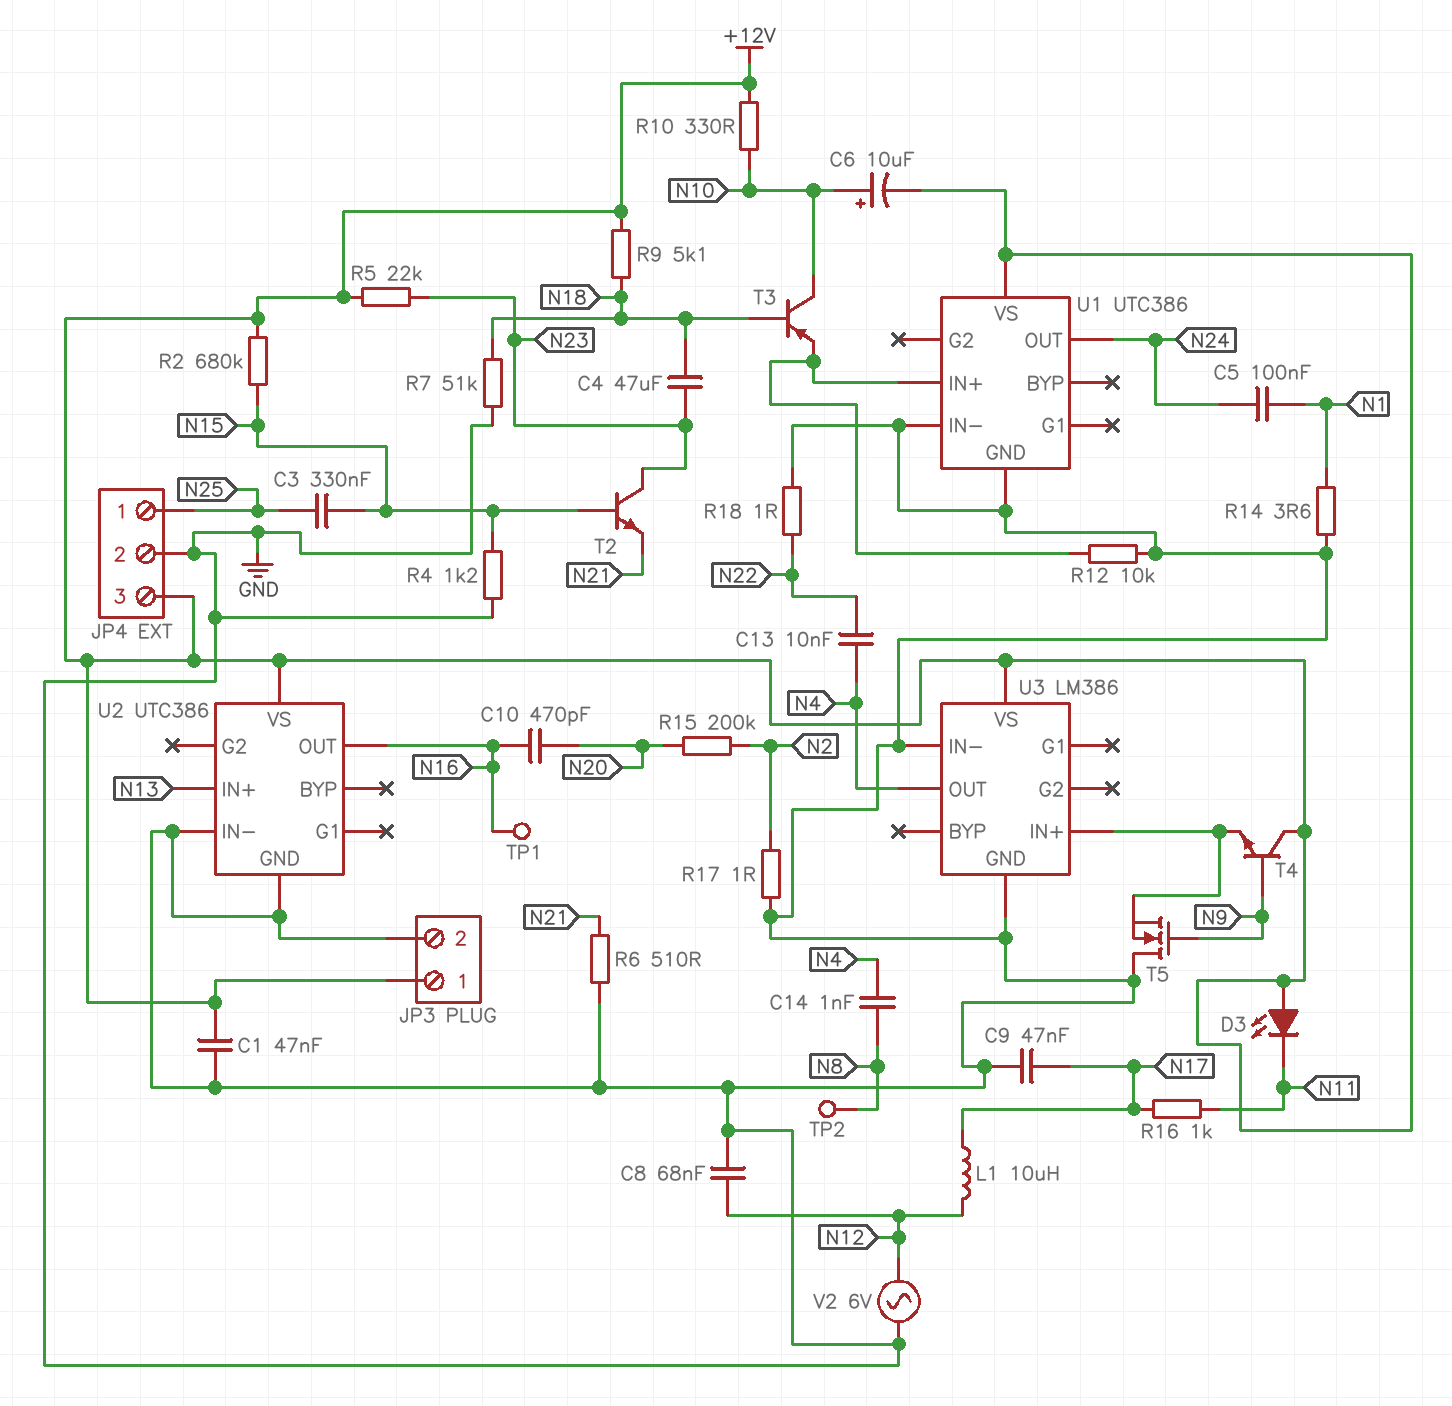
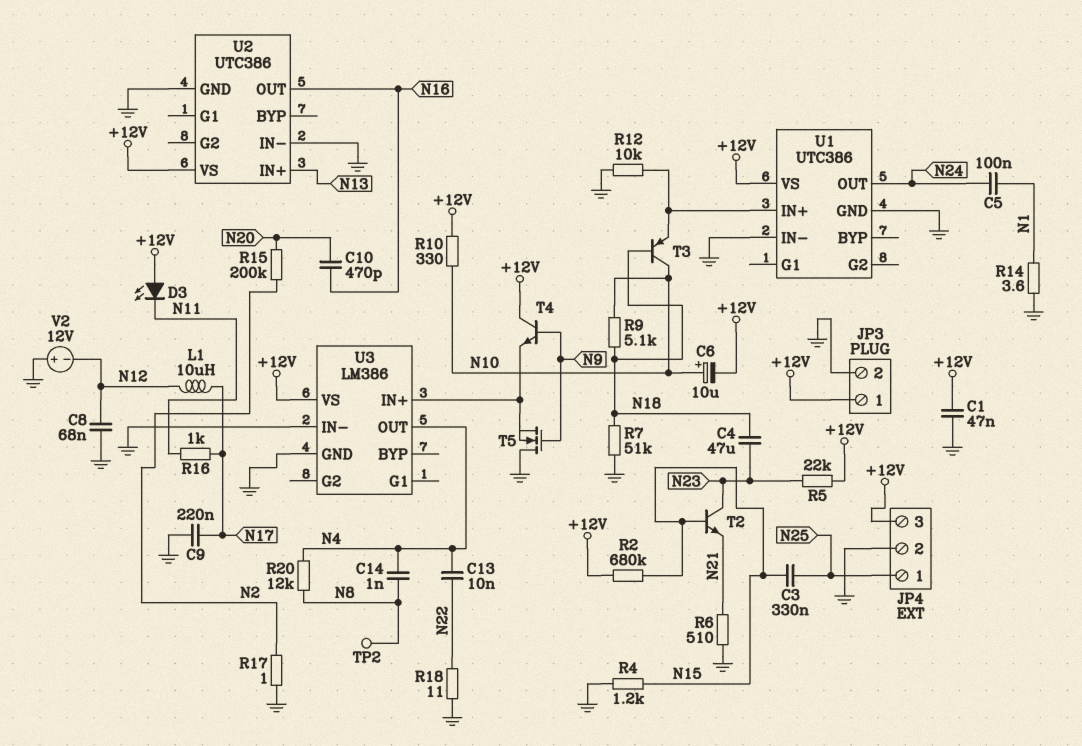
C9: 47nF (GND, N17) -> 220nF (GND, N17)
R9: 5.1k (+12V, N18) -> 5.1k (N10, N18)
R18: 1 (GND, N22) -> 11 (GND, N22)
R20: none -> 12k (N4, N8)
TP1: test point (N16) -> none
V2: AC 6V (GND, N12) -> 12V (plus GND, minus N12)

